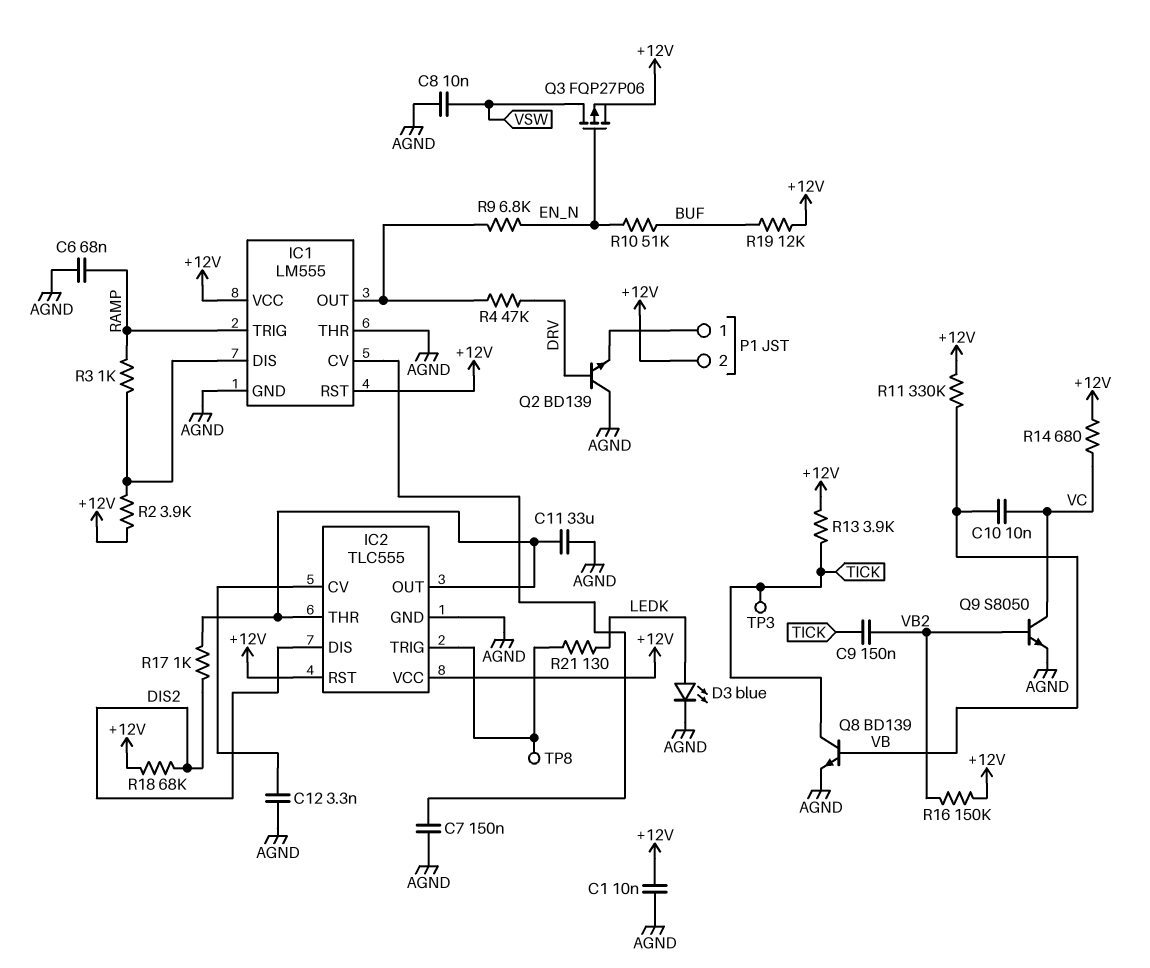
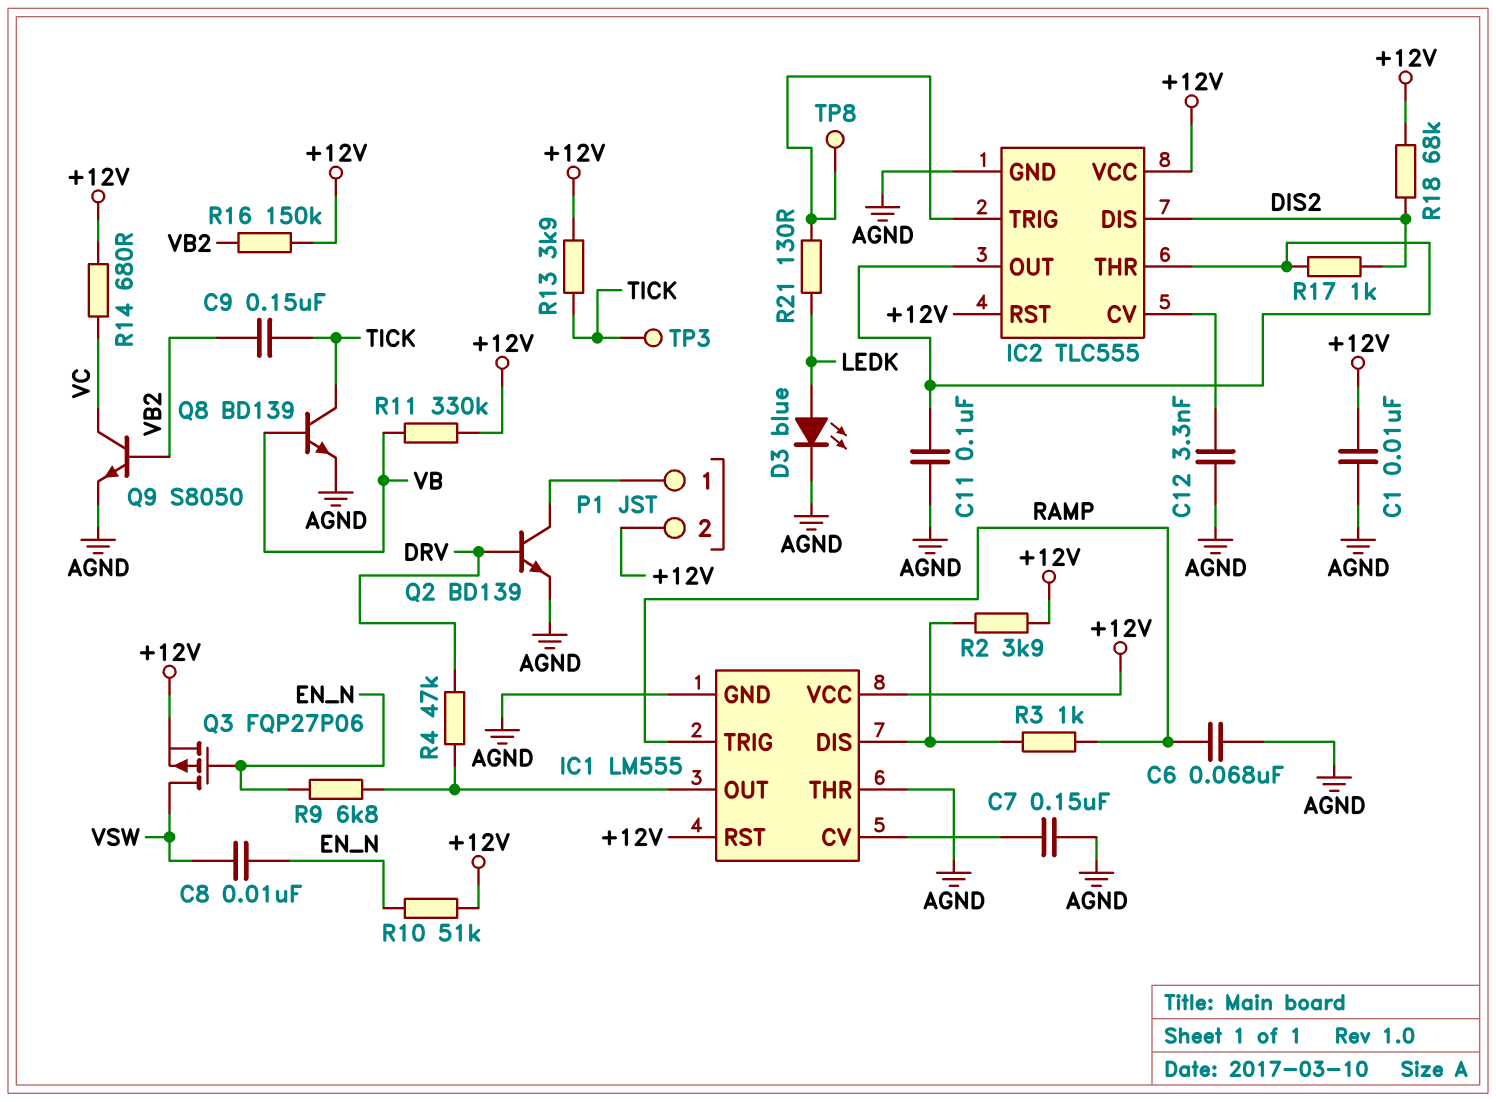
C8: 10nF (AGND, VSW) -> 10nF (EN_N, VSW)
C10: 10nF (VB, VC) -> none
C11: 33uF (AGND, IC2/OUT) -> 100nF (AGND, IC2/OUT)
Q2: NPN BD139 (B DRV, C AGND, E P1/1) -> NPN BD139 (B DRV, C P1/1, E AGND)
R10: 51k (BUF, EN_N) -> 51k (+12V, EN_N)
R19: 12k (+12V, BUF) -> none

